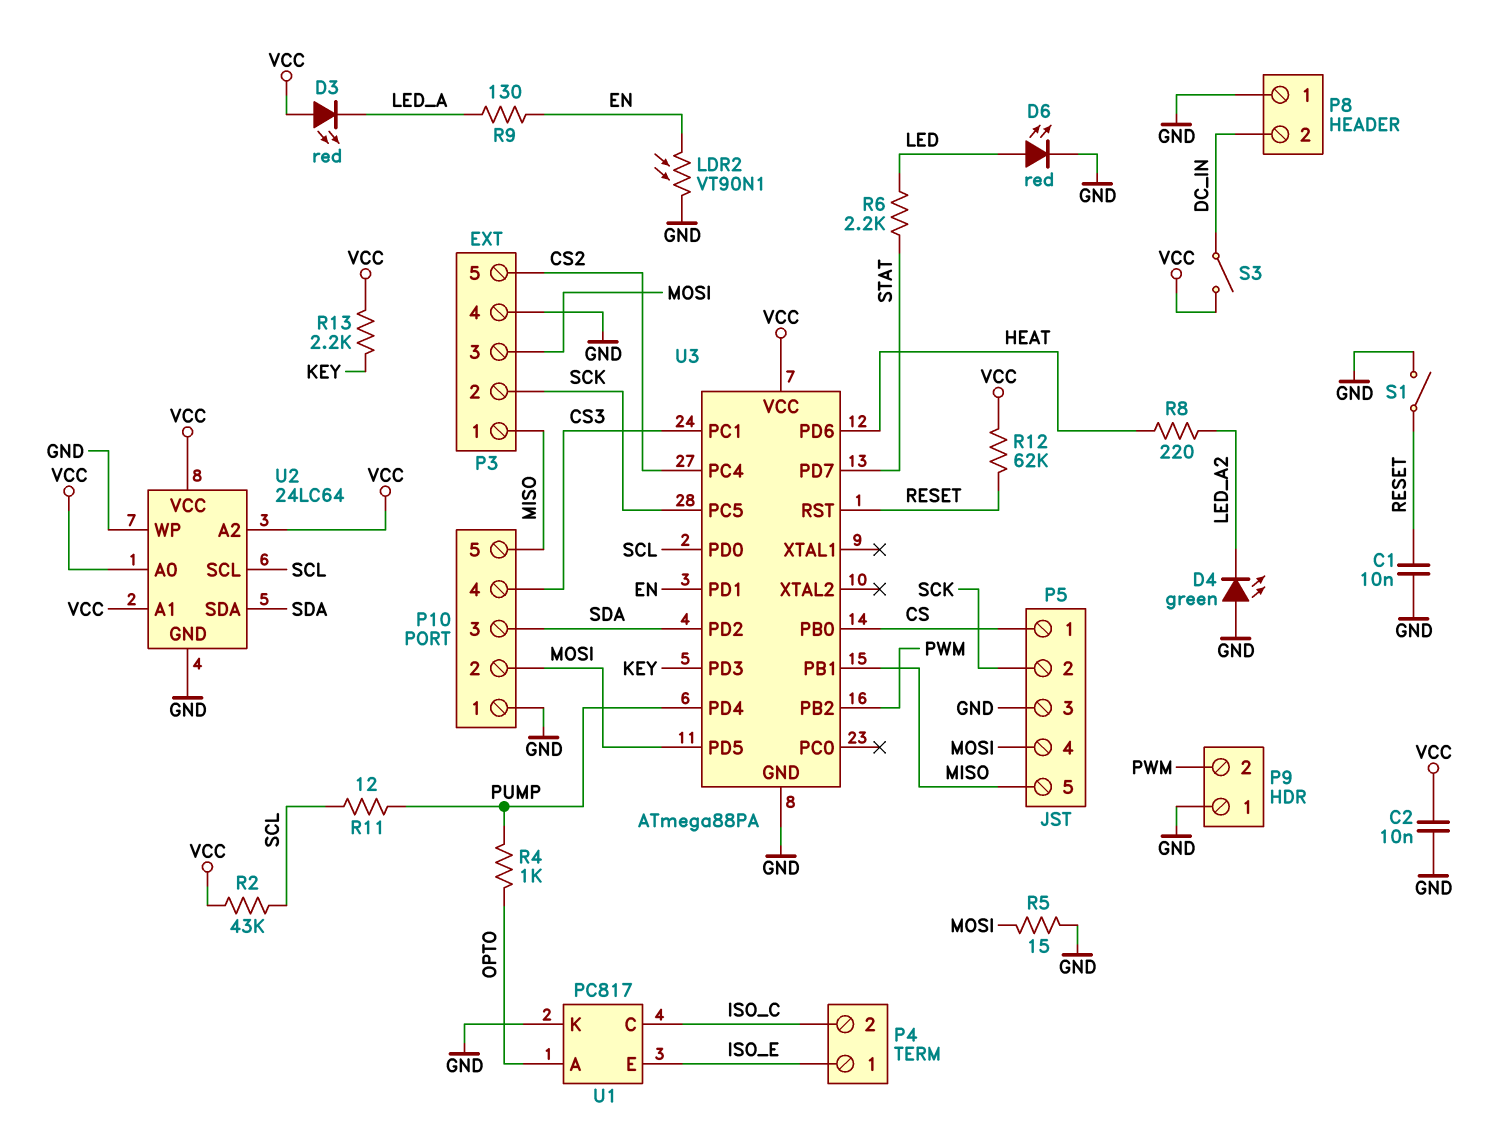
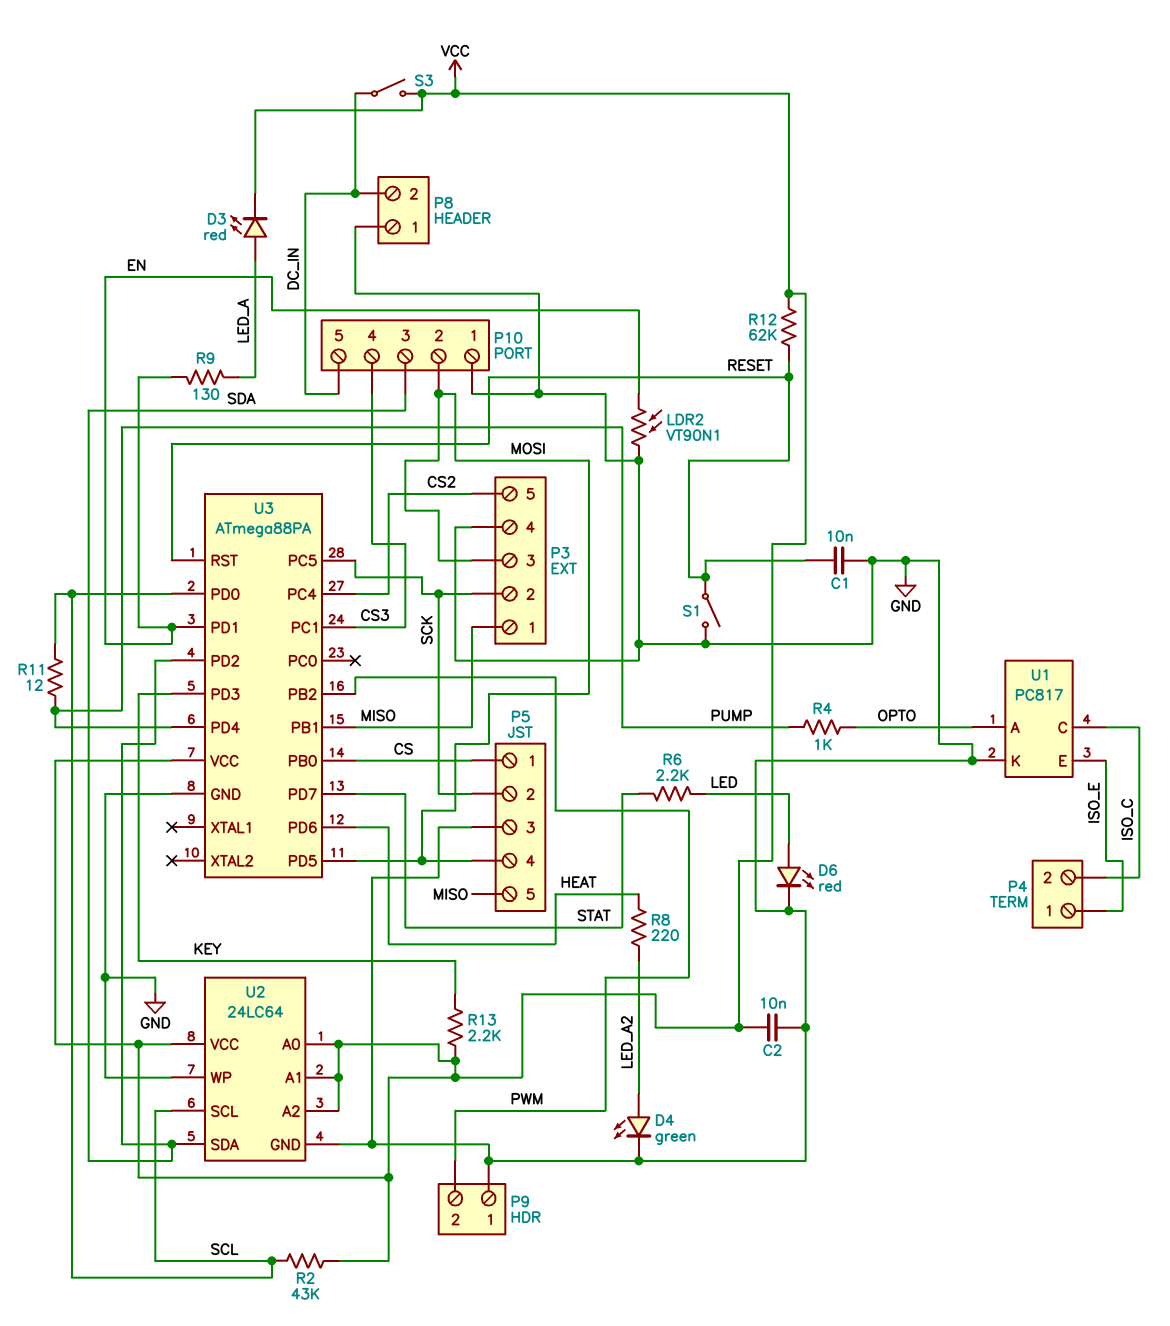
D3: LED red (A VCC, K LED_A) -> LED red (A LED_A, K VCC)
D4: LED green (A GND, K LED_A2) -> LED green (A LED_A2, K GND)
P10 pin 5: MISO -> DC_IN
R5: 15 (GND, MOSI) -> none

